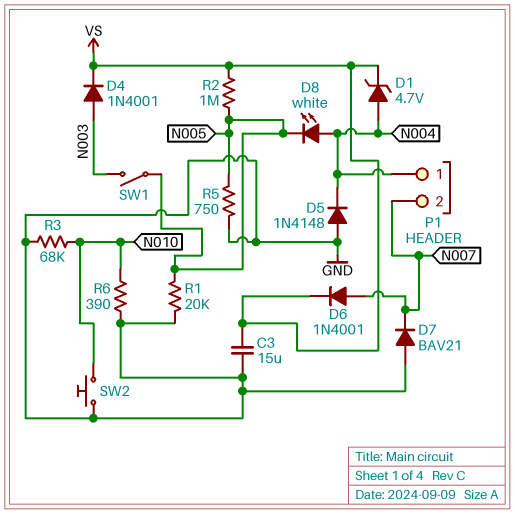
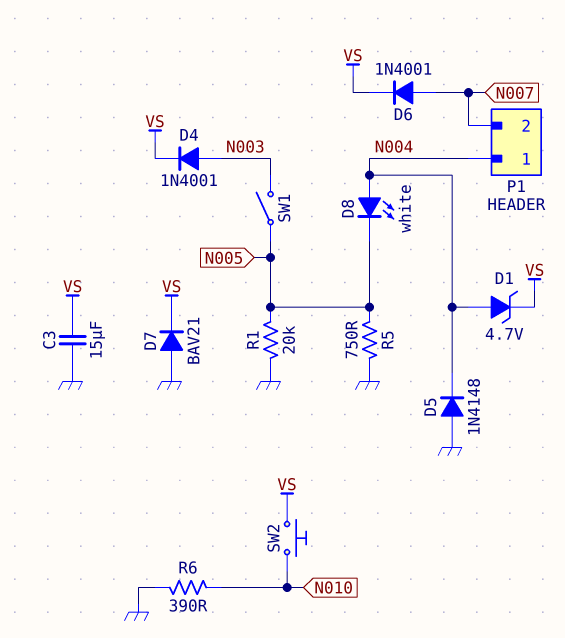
D7: diode BAV21 (A GND, K N007) -> diode BAV21 (A GND, K VS)
R2: 1M (N005, VS) -> none
R3: 68k (GND, N010) -> none
SW2: button (GND, N010) -> button (N010, VS)

